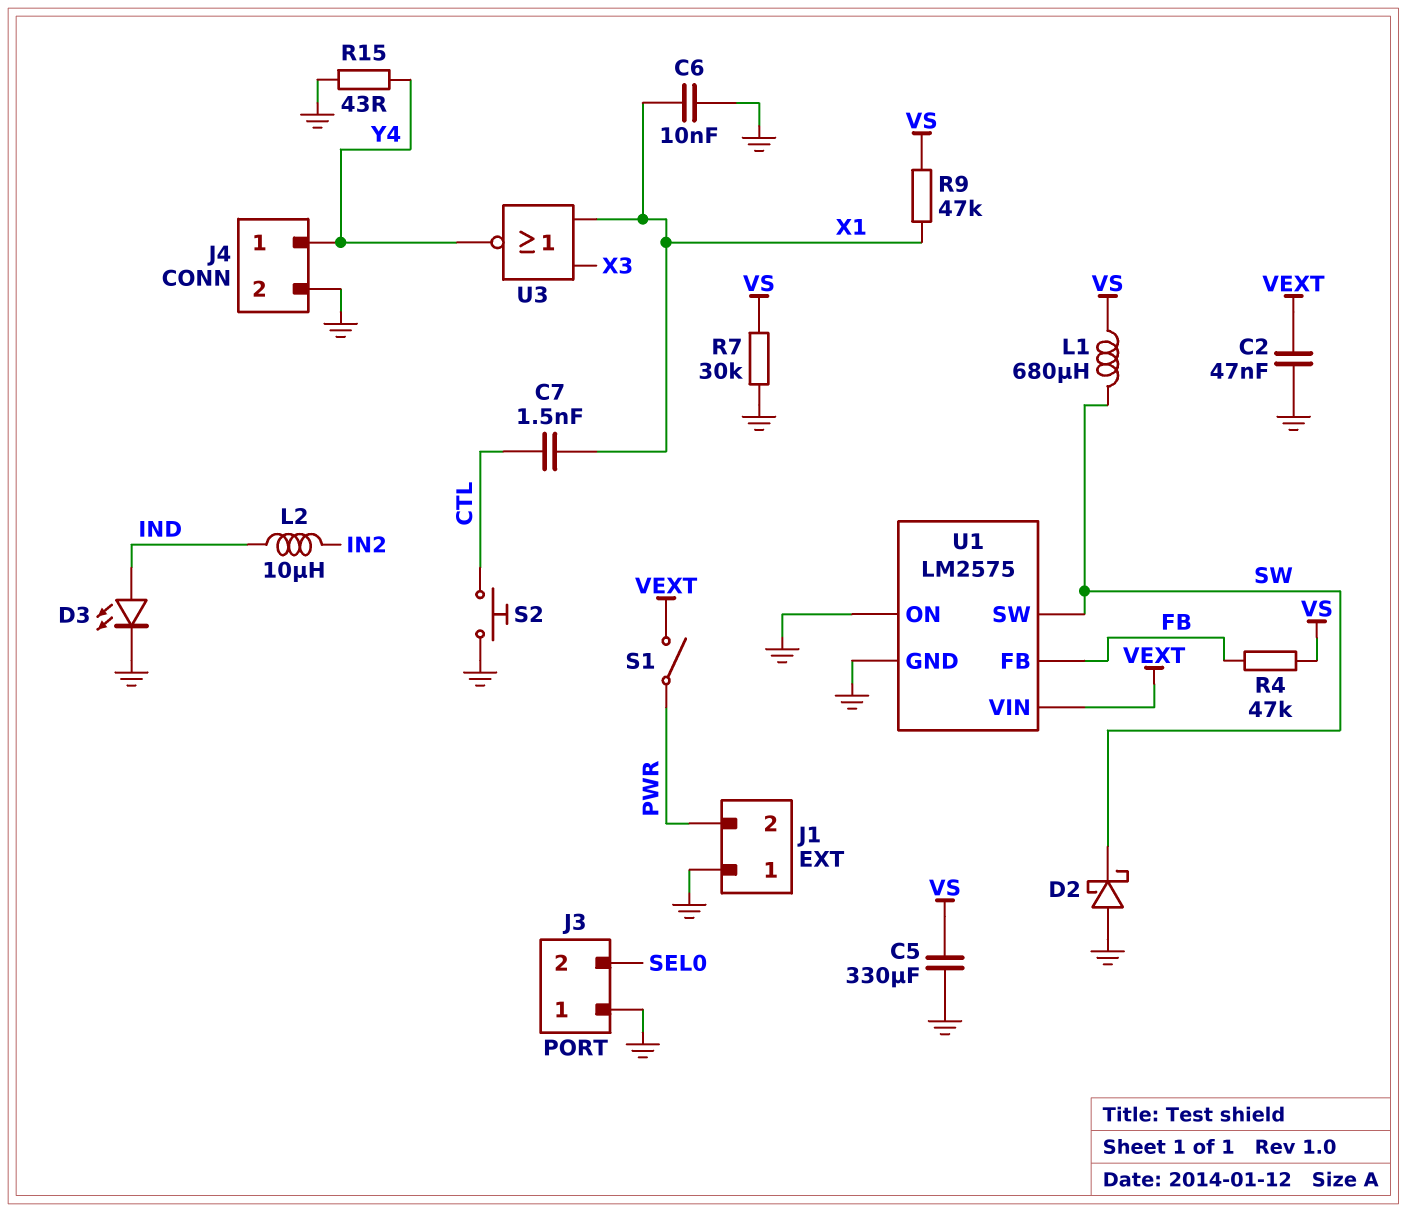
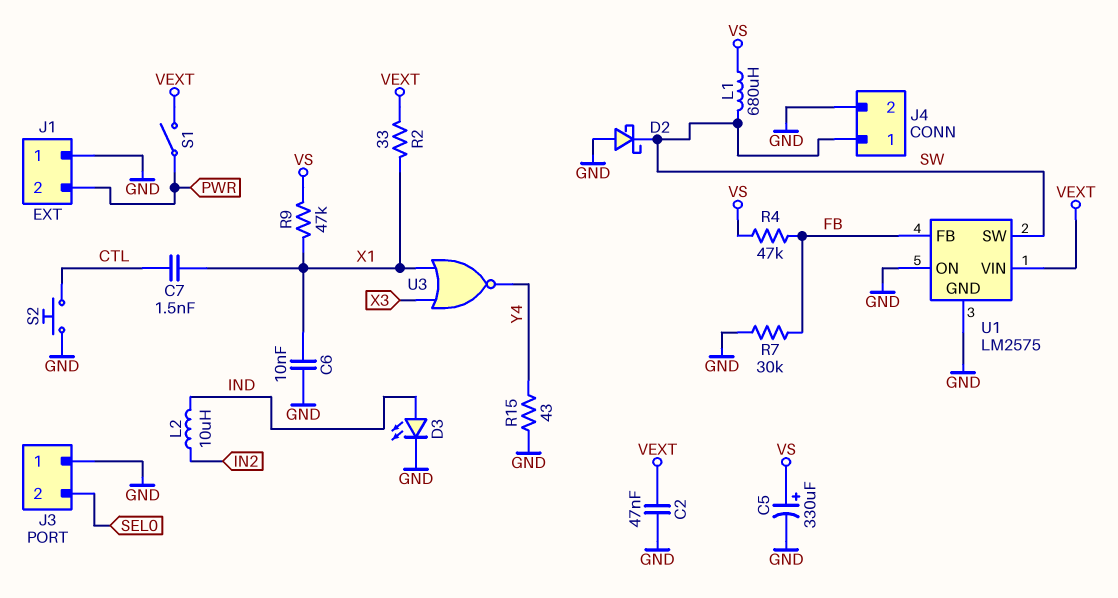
C5: 330uF (GND, VS) -> 330uF (plus VS, minus GND)
J4 pin 1: Y4 -> SW
R2: none -> 33 (VEXT, X1)
R7: 30k (GND, VS) -> 30k (FB, GND)

